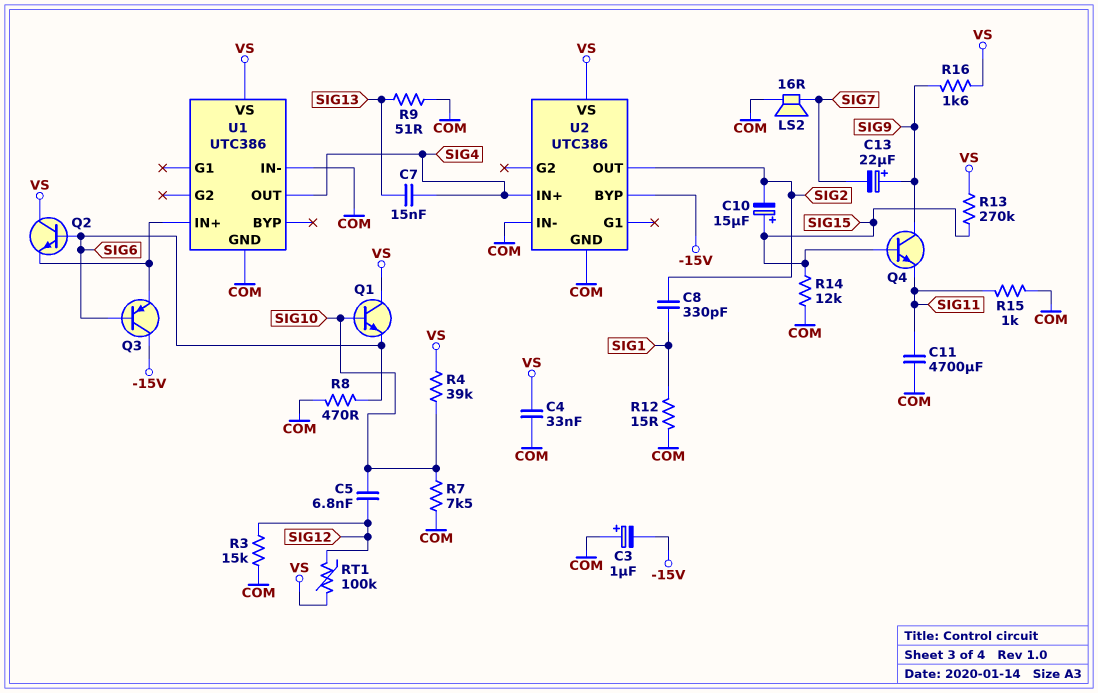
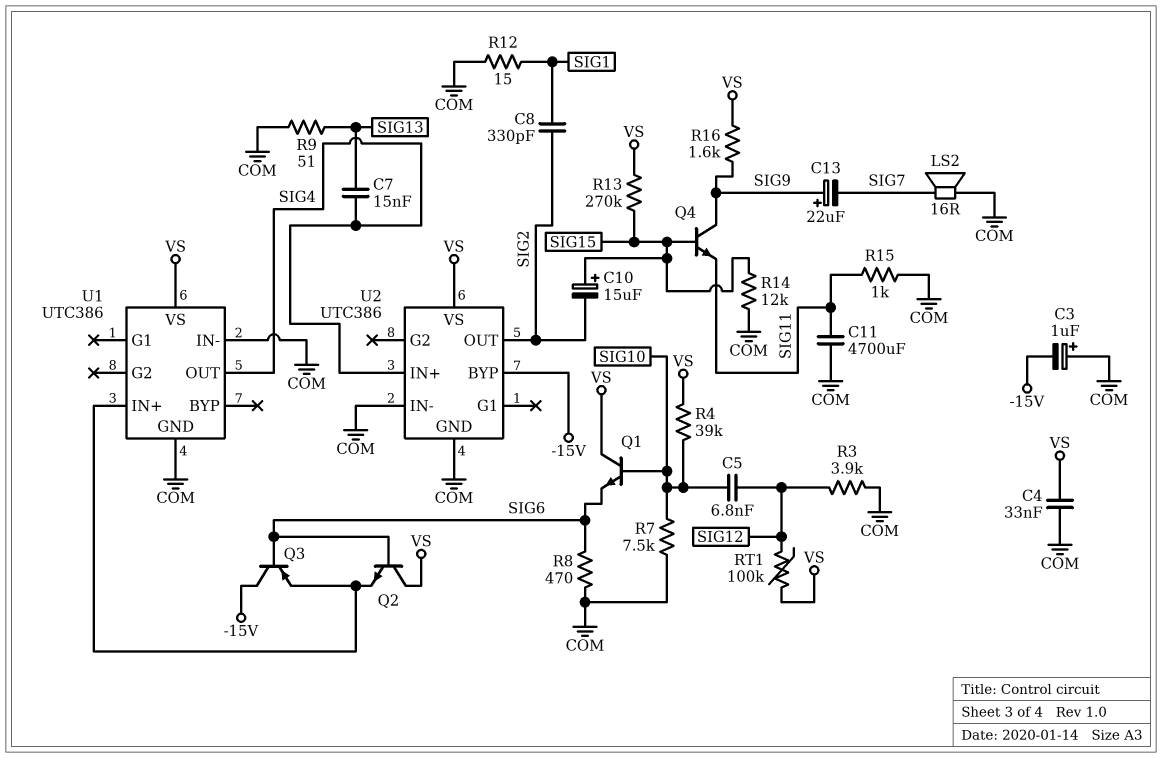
R3: 15k (COM, SIG12) -> 3.9k (COM, SIG12)

